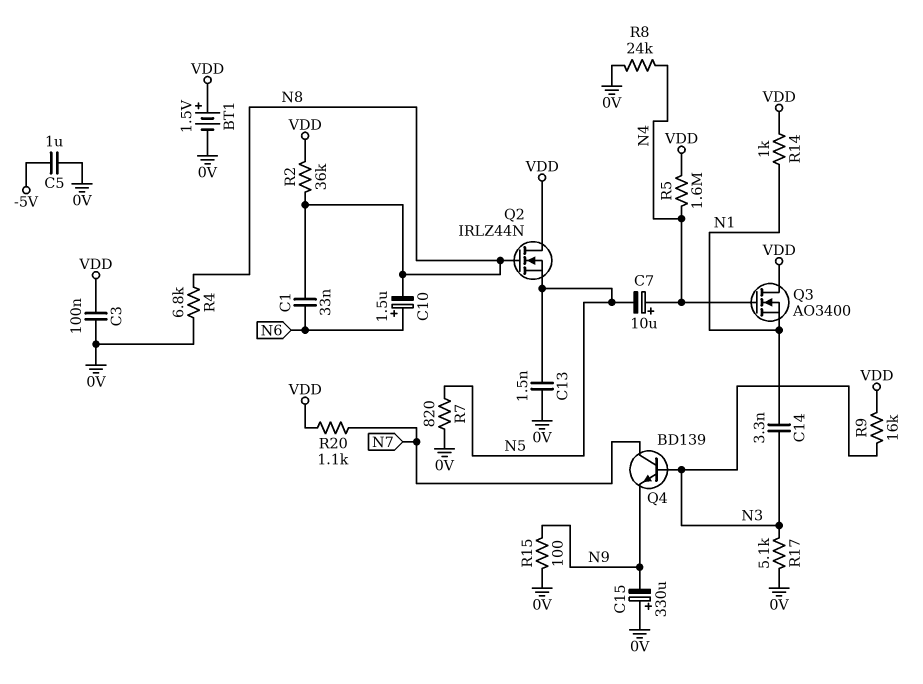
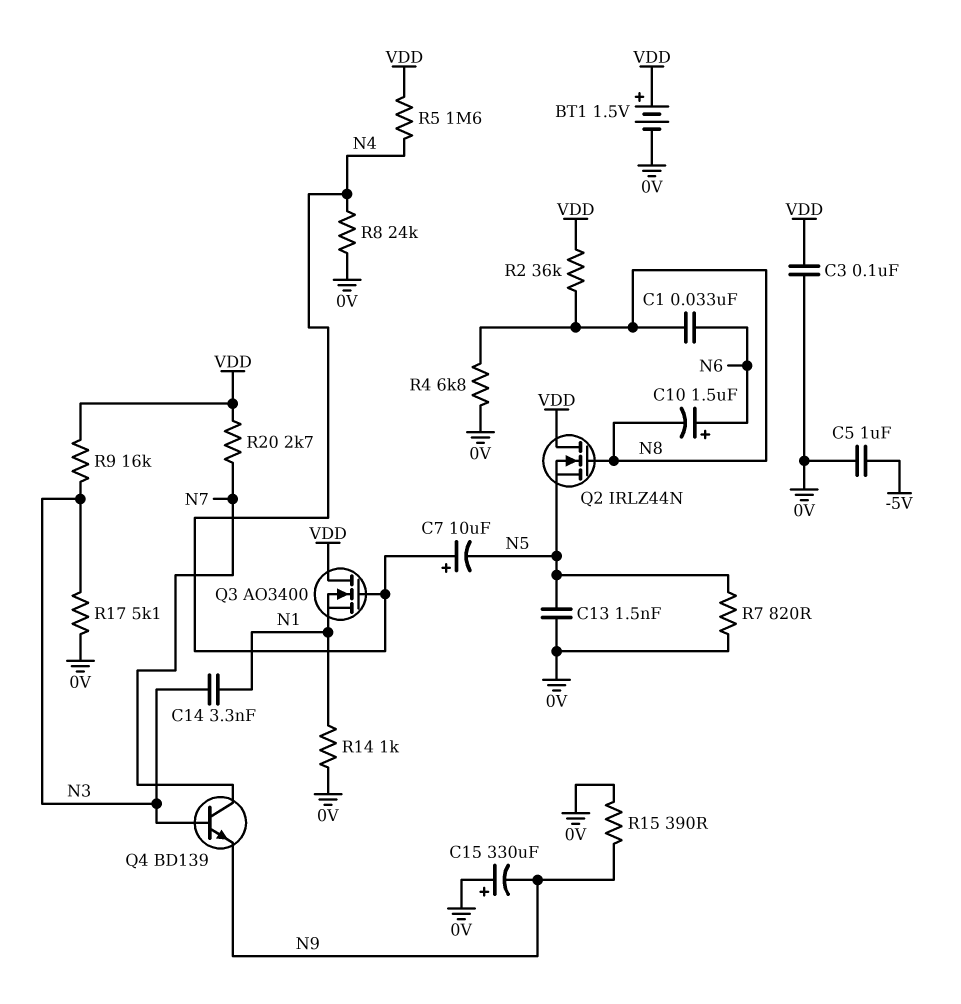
R14: 1k (N1, VDD) -> 1k (0V, N1)
R15: 100 (0V, N9) -> 390 (0V, N9)
R20: 1.1k (N7, VDD) -> 2.7k (N7, VDD)

